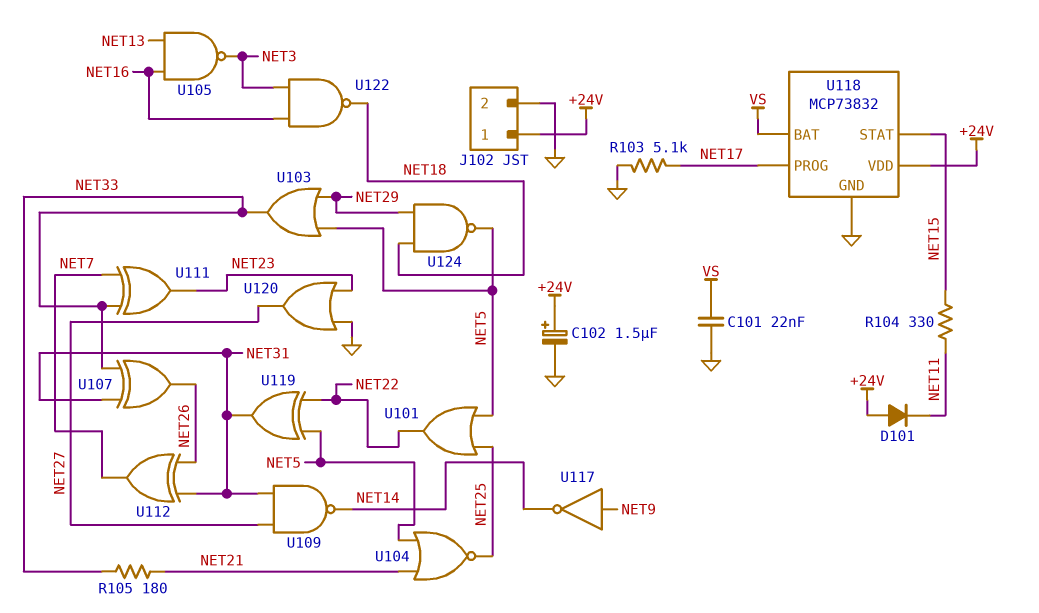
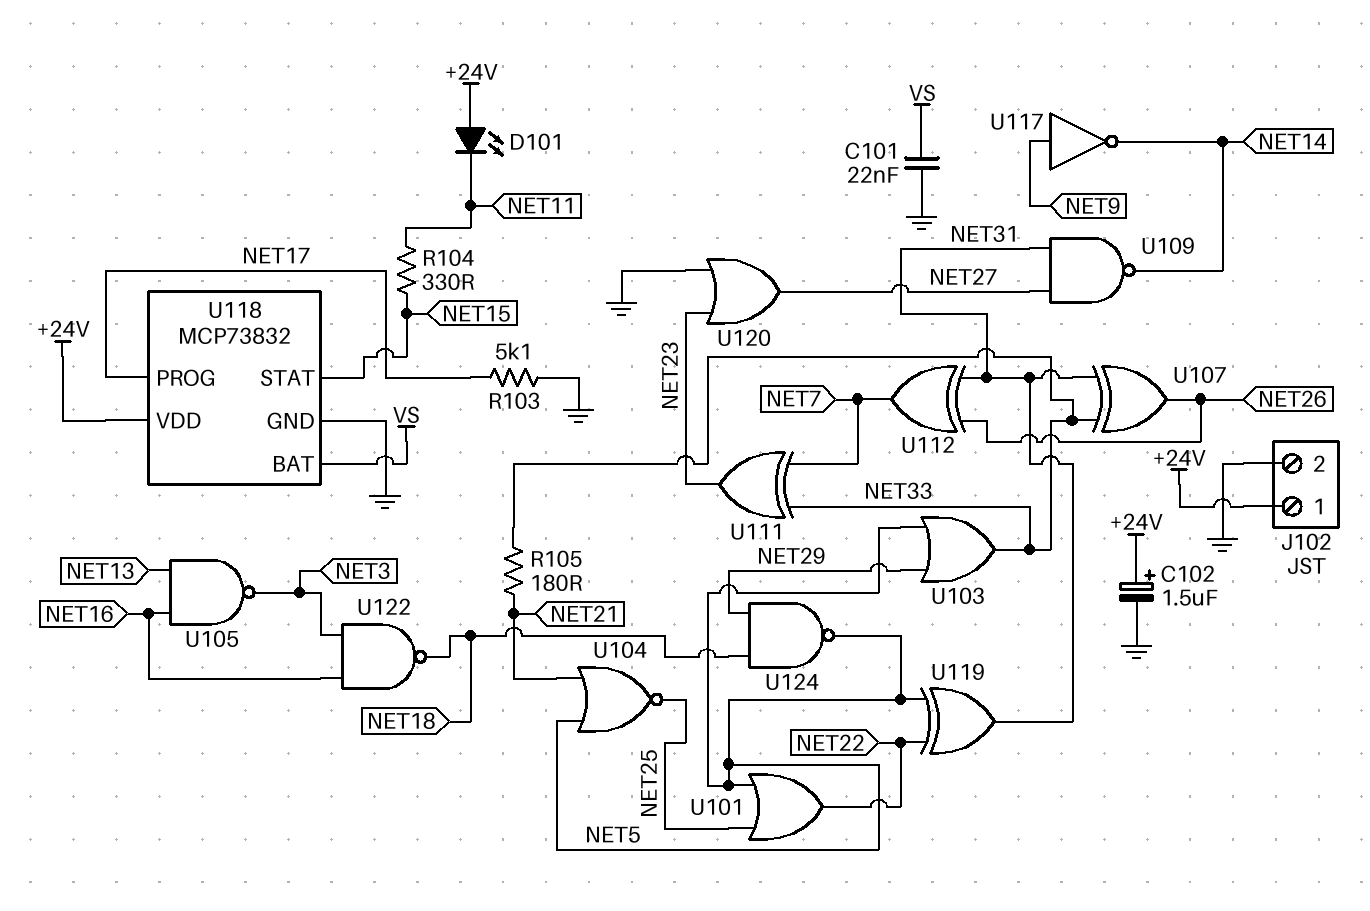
D101: diode (A +24V, K NET11) -> LED (A +24V, K NET11)

